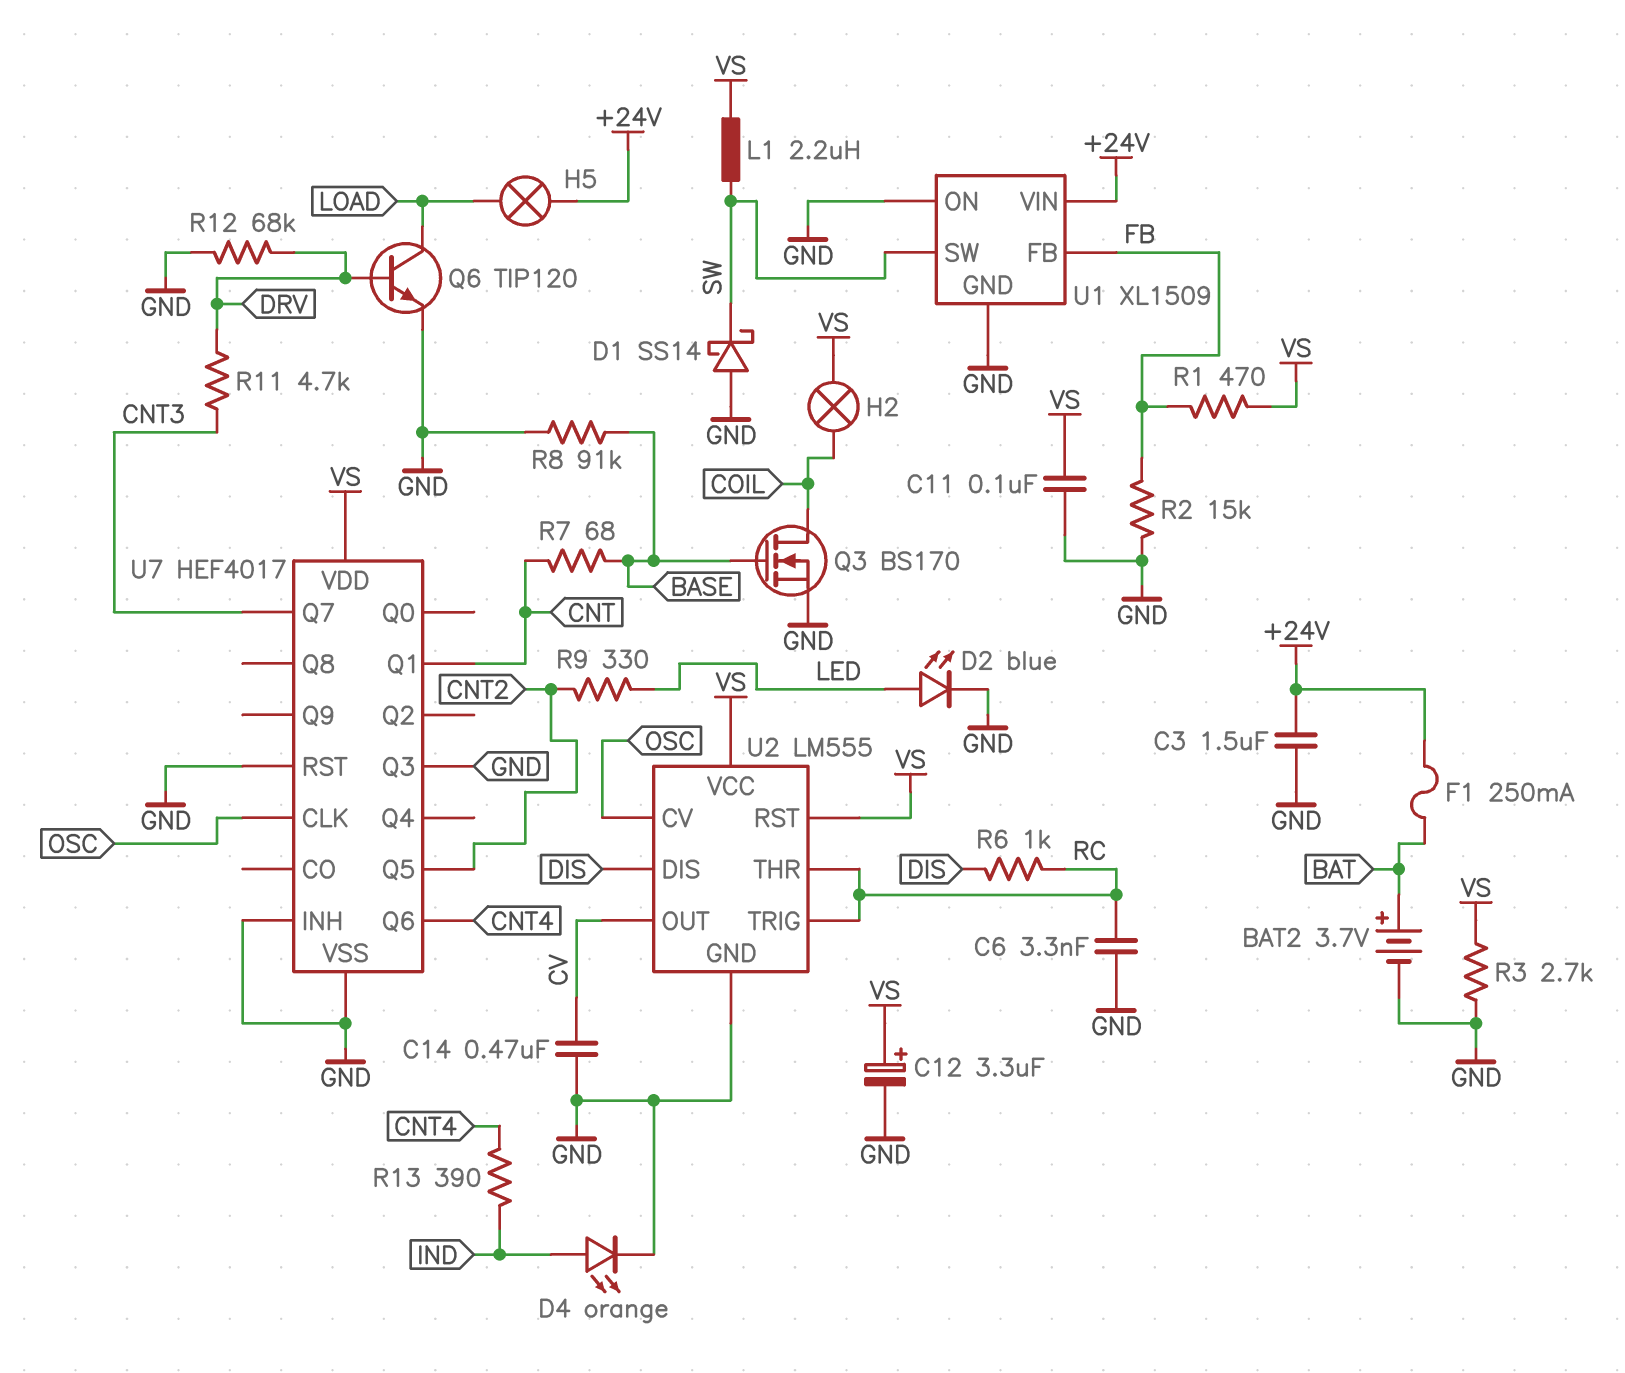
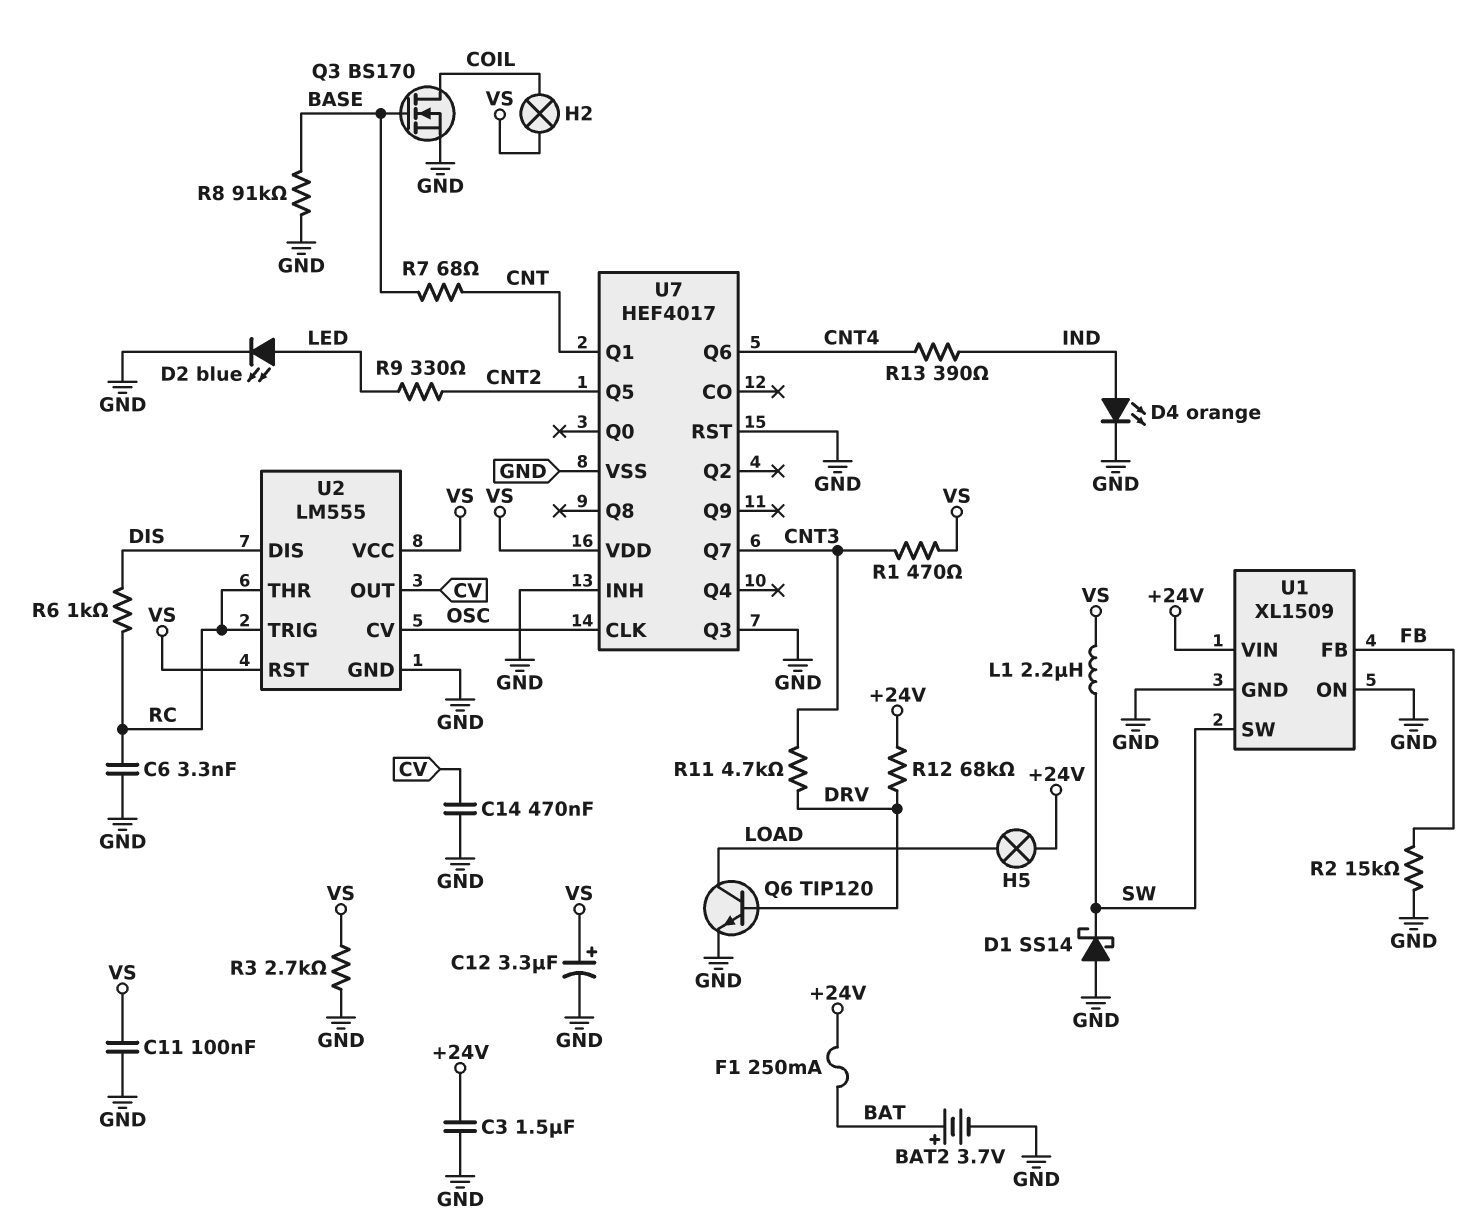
R1: 470 (FB, VS) -> 470 (CNT3, VS)
R12: 68k (DRV, GND) -> 68k (+24V, DRV)

